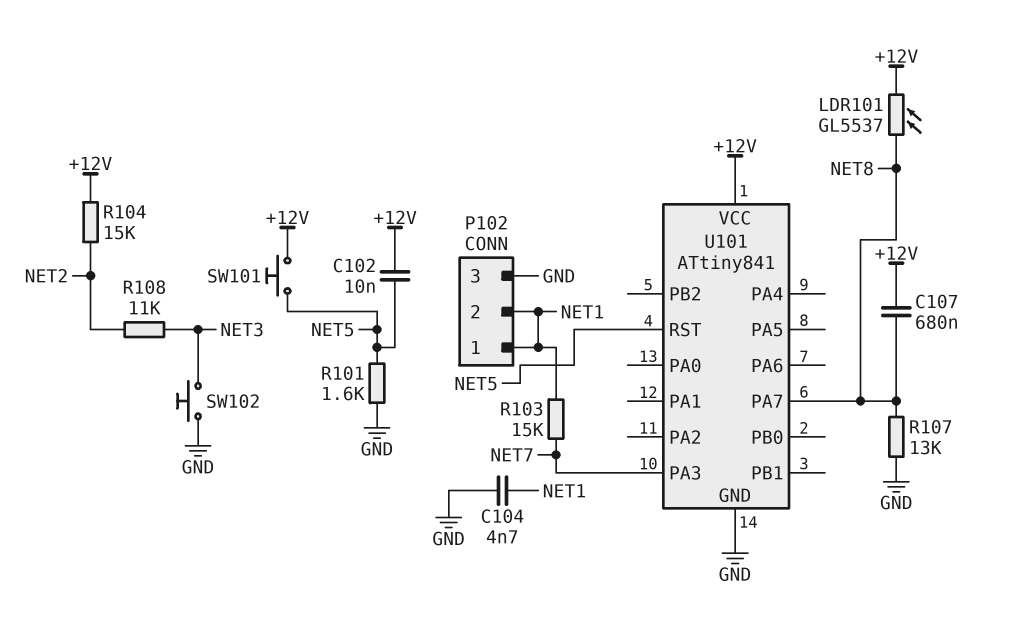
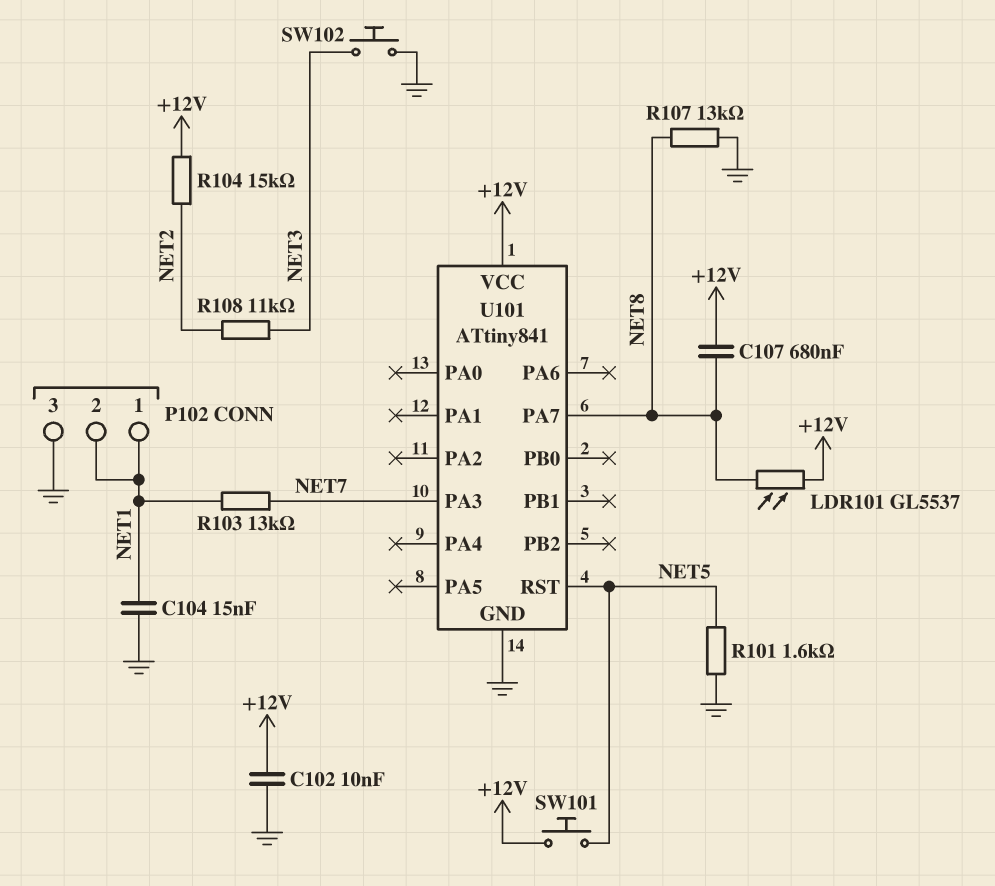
C102: 10nF (+12V, NET5) -> 10nF (+12V, GND)
C104: 4.7nF (GND, NET1) -> 15nF (GND, NET1)
R103: 15k (NET1, NET7) -> 13k (NET1, NET7)

